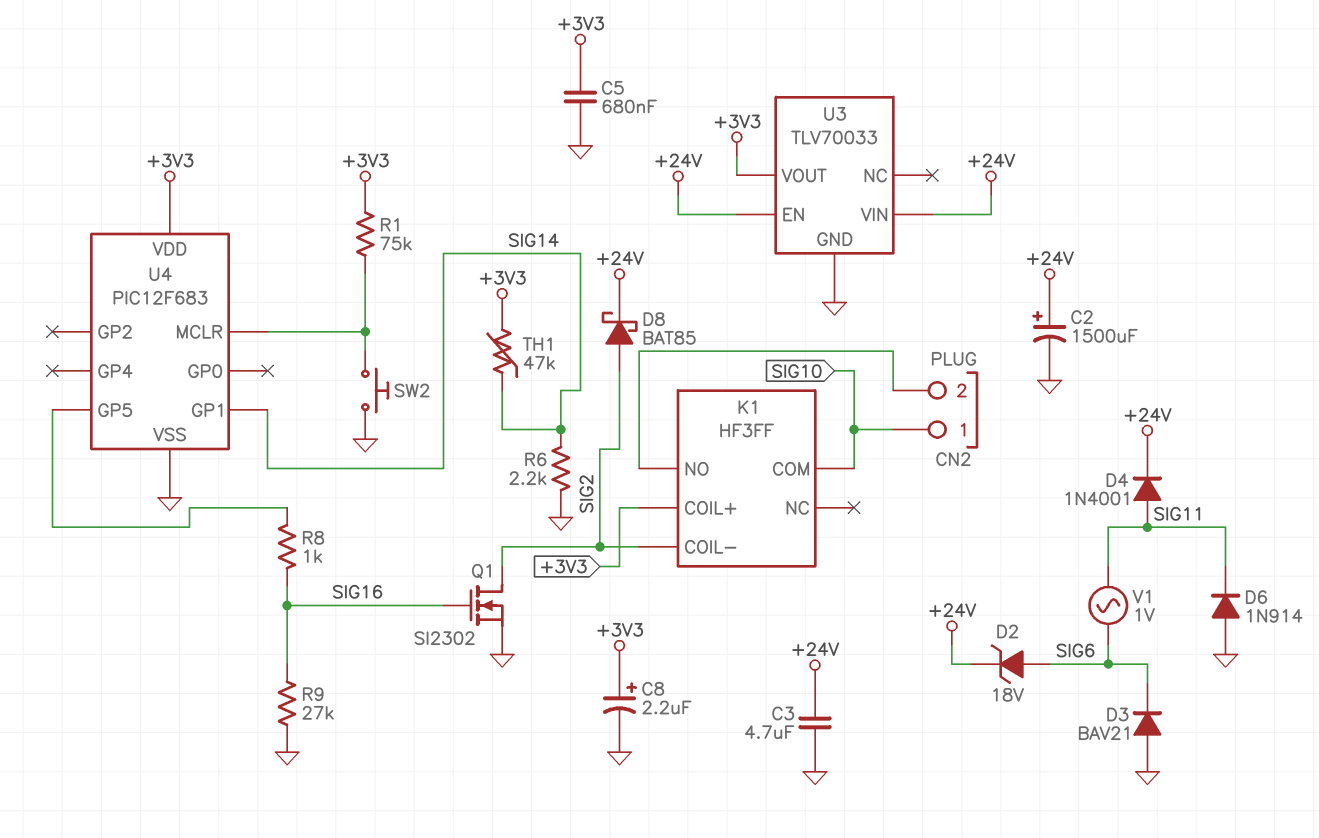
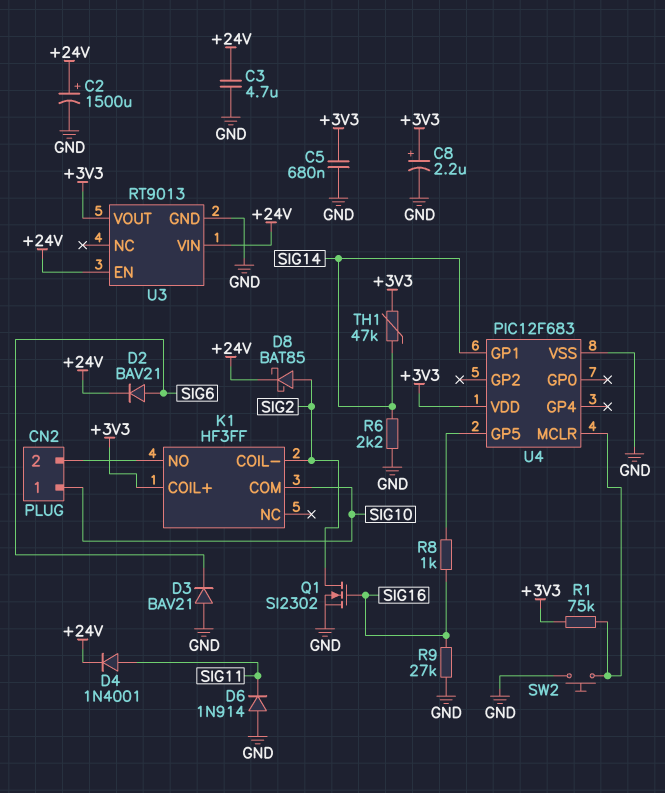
D2: zener 18V (A SIG6, K +24V) -> diode BAV21 (A SIG6, K +24V)
U3: TLV70033 -> RT9013
V1: AC 1V (SIG6, SIG11) -> none

